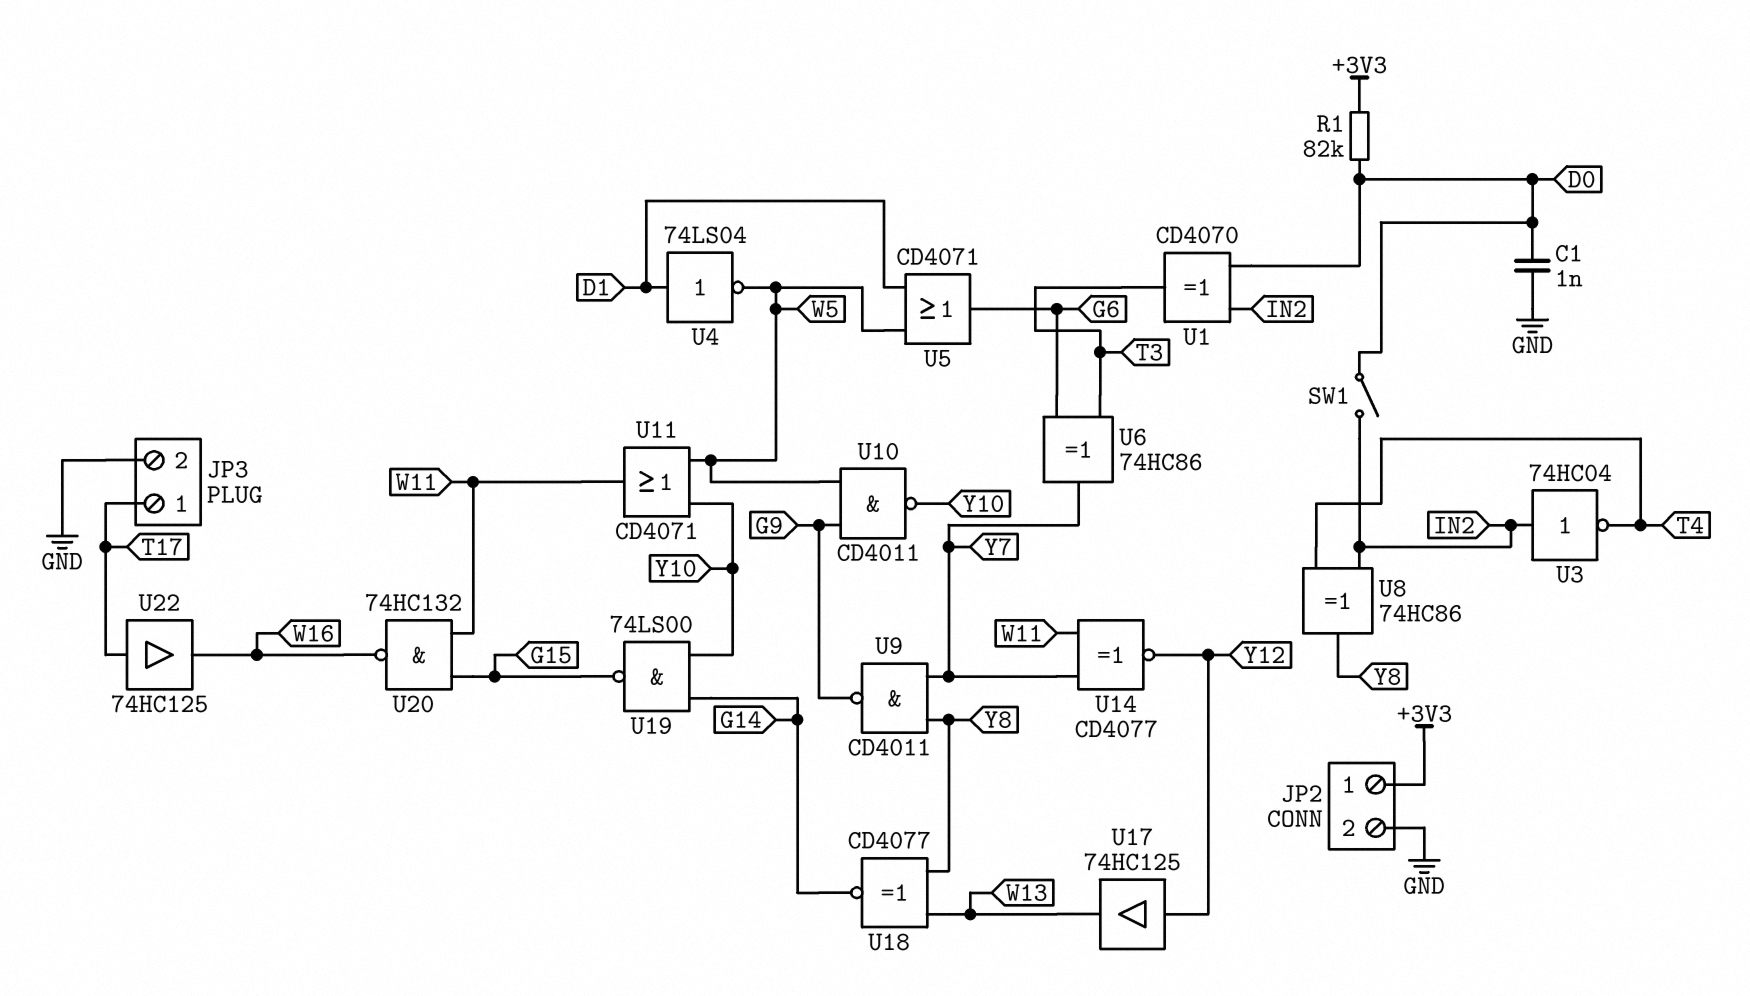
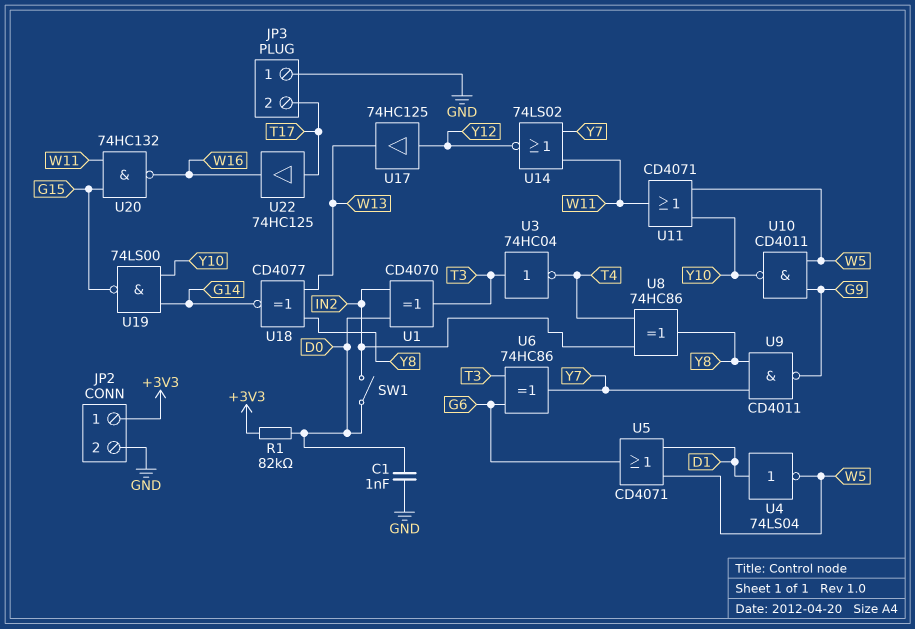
JP3 pin 1: T17 -> GND
JP3 pin 2: GND -> T17
U3: NOT 74HC04 (in IN2, out T4) -> NOT 74HC04 (in T3, out T4)
U14: XNOR CD4077 (in W11, in Y7, out Y12) -> NOR 74LS02 (in W11, in Y7, out Y12)

